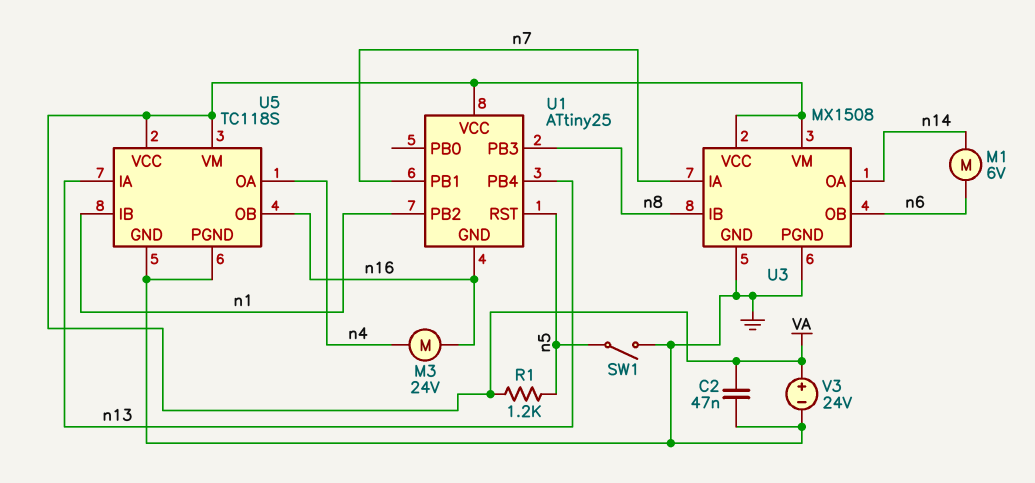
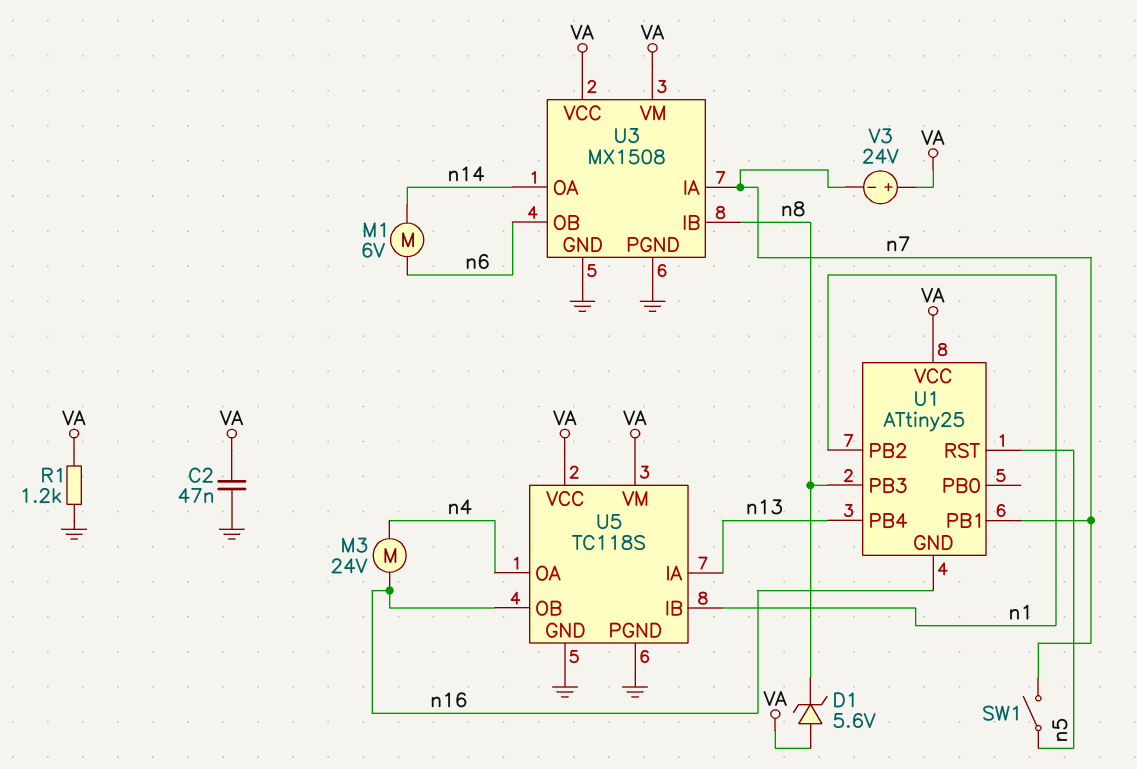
D1: none -> zener 5.6V (A VA, K n8)
R1: 1.2k (VA, n5) -> 1.2k (GND, VA)
SW1: switch (GND, n5) -> switch (n5, n7)
V3: 24V (plus VA, minus GND) -> 24V (plus VA, minus n7)

